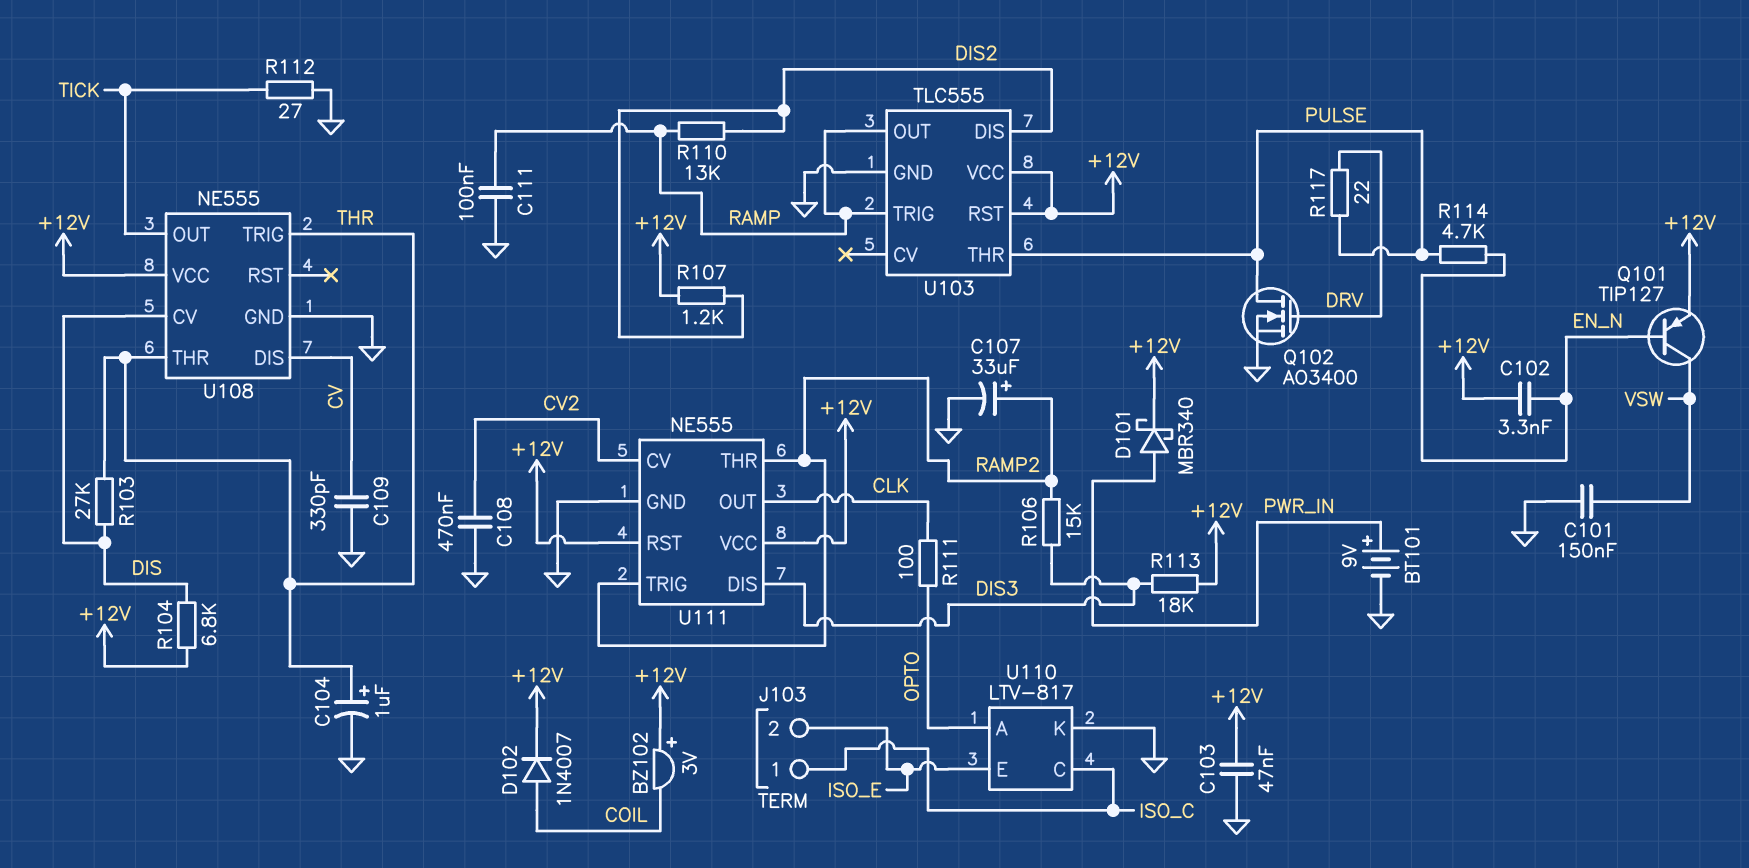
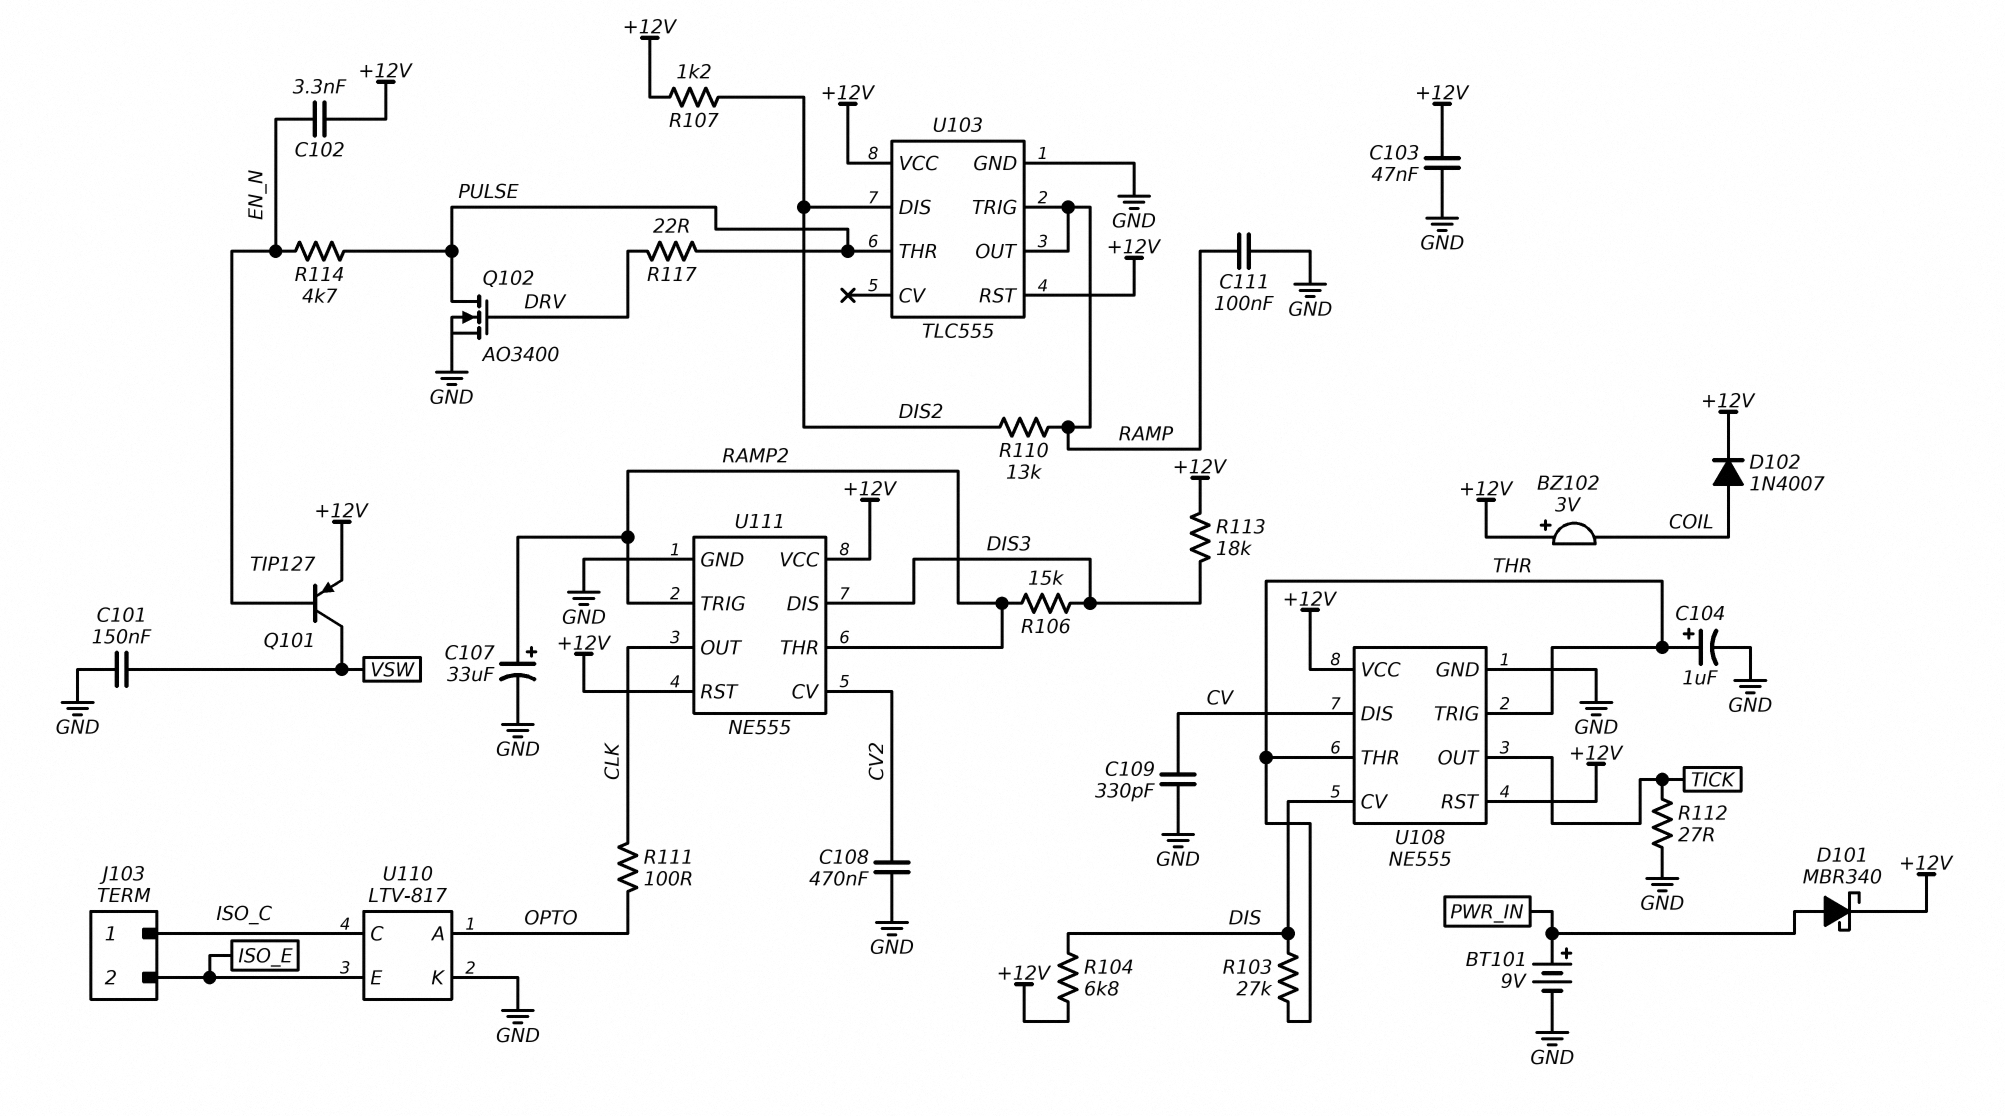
U108 pin RST: none -> +12V

